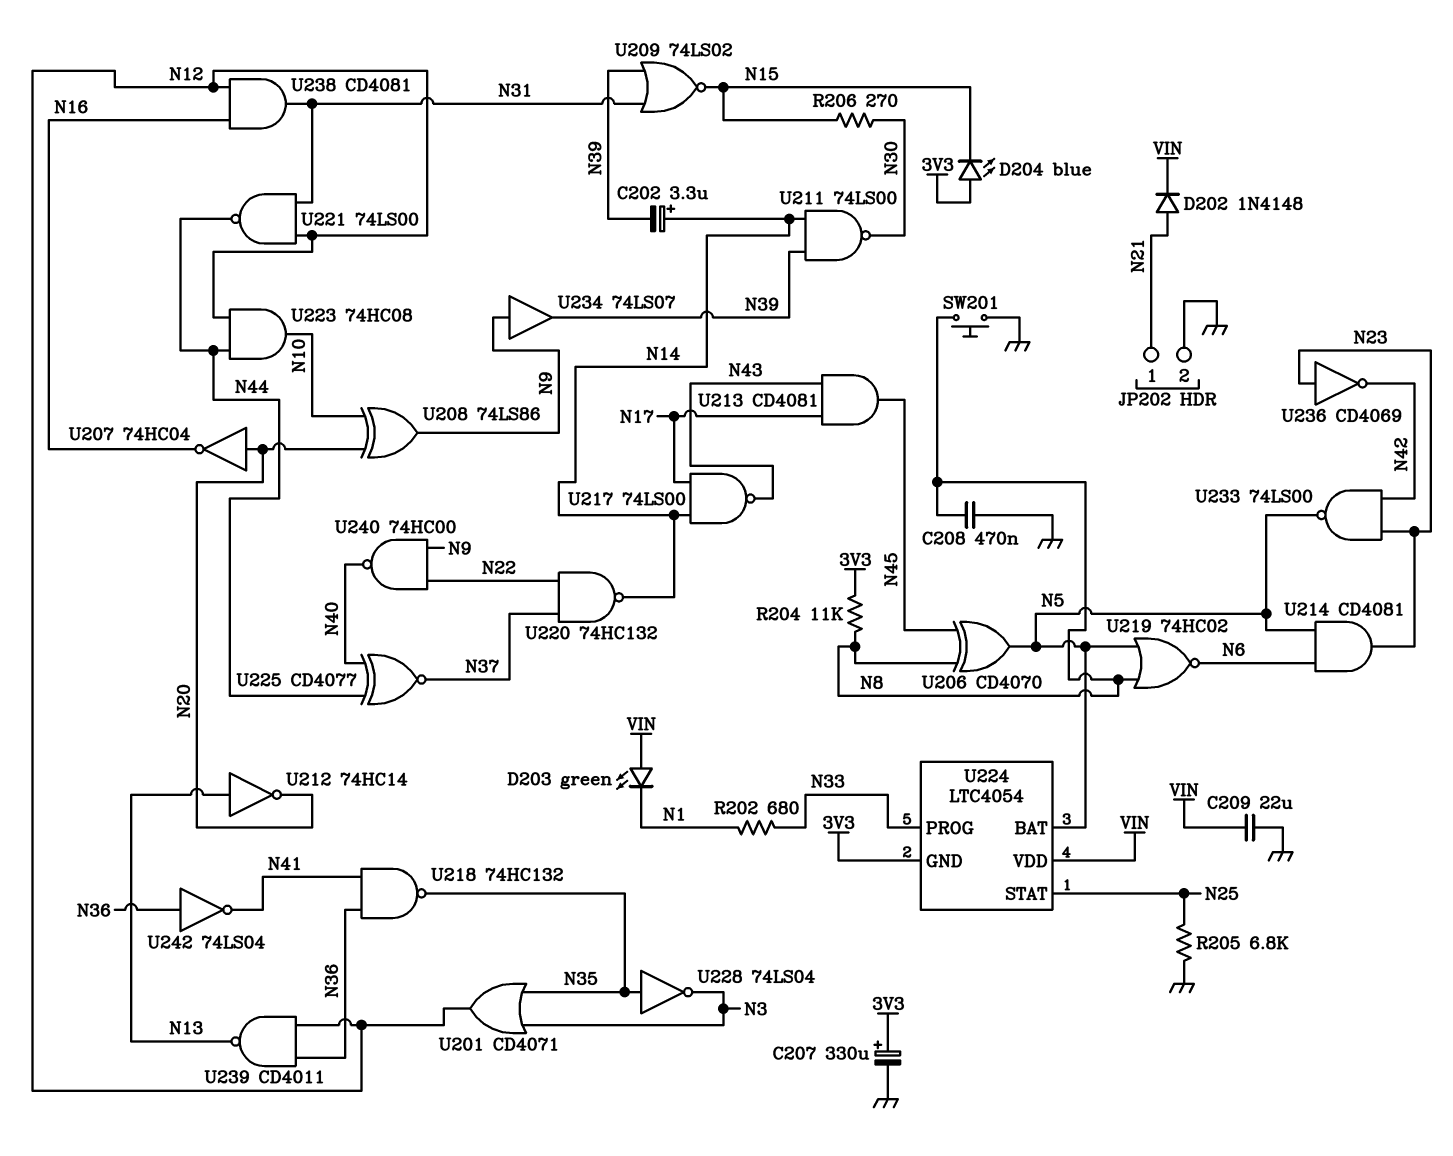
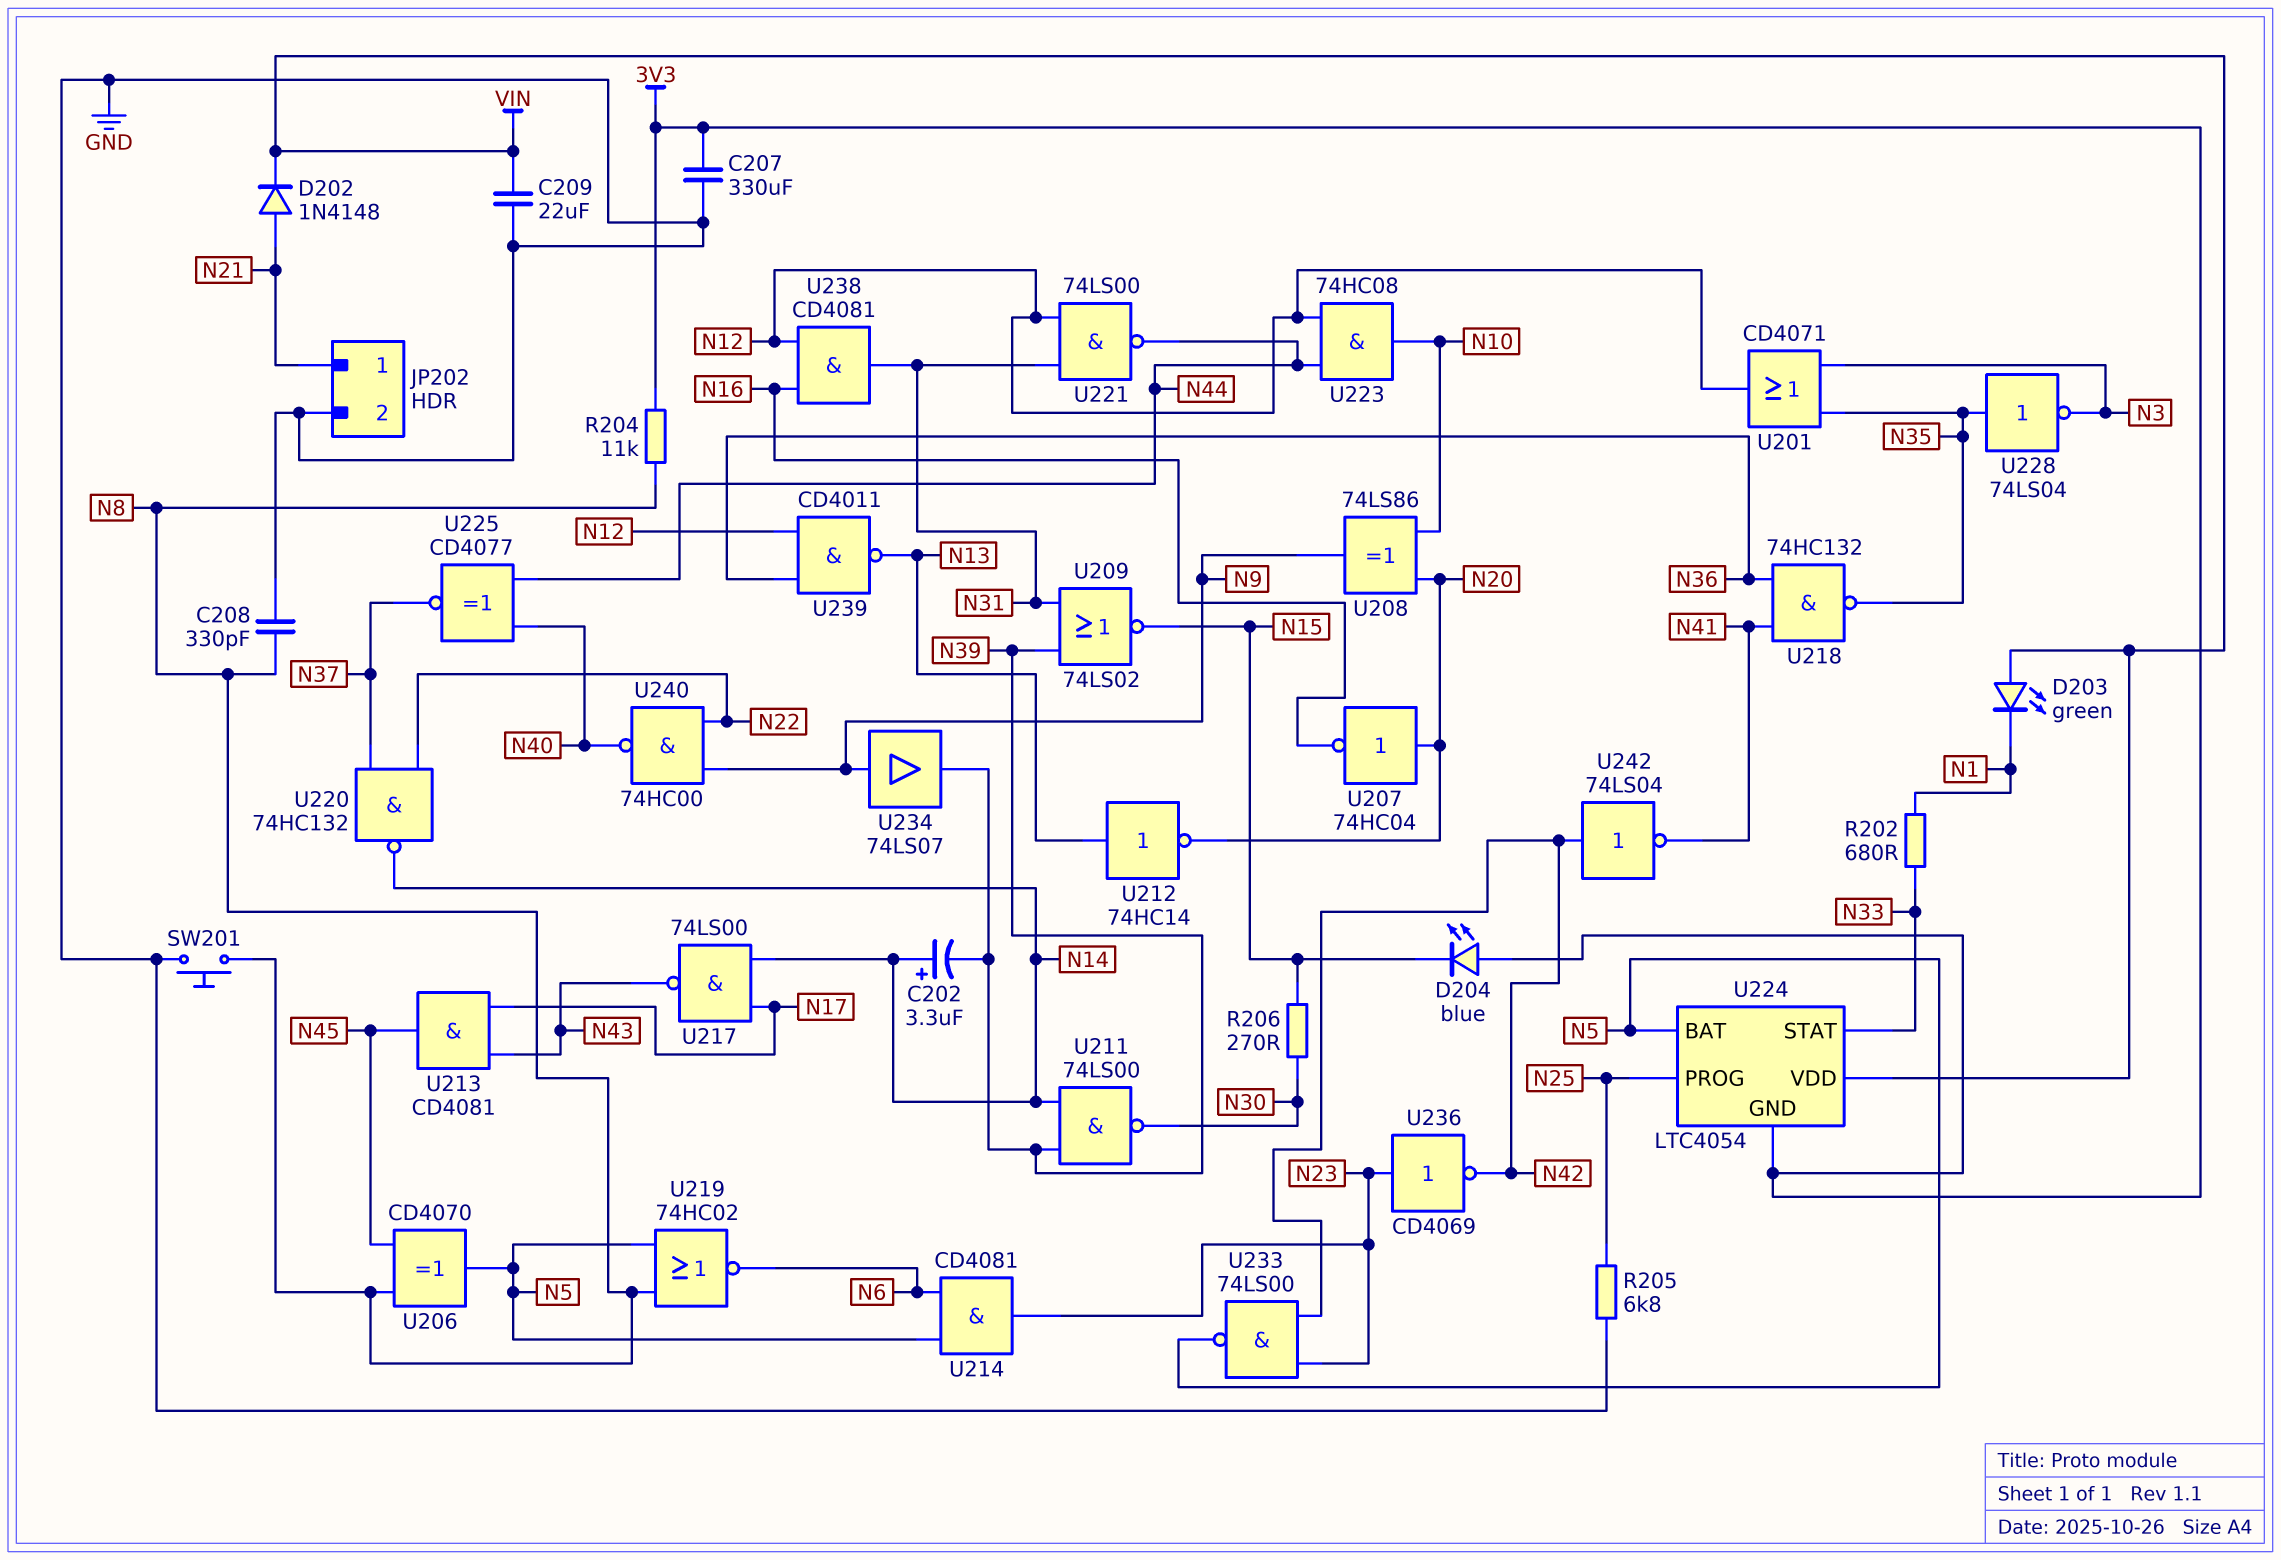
C207: 330uF (plus 3V3, minus GND) -> 330uF (3V3, GND)
C208: 470nF (GND, N8) -> 330pF (GND, N8)
U224 pin PROG: N33 -> N25
U224 pin STAT: N25 -> N33
U242: NOT 74LS04 (in N36, out N41) -> NOT 74LS04 (in N42, out N41)

